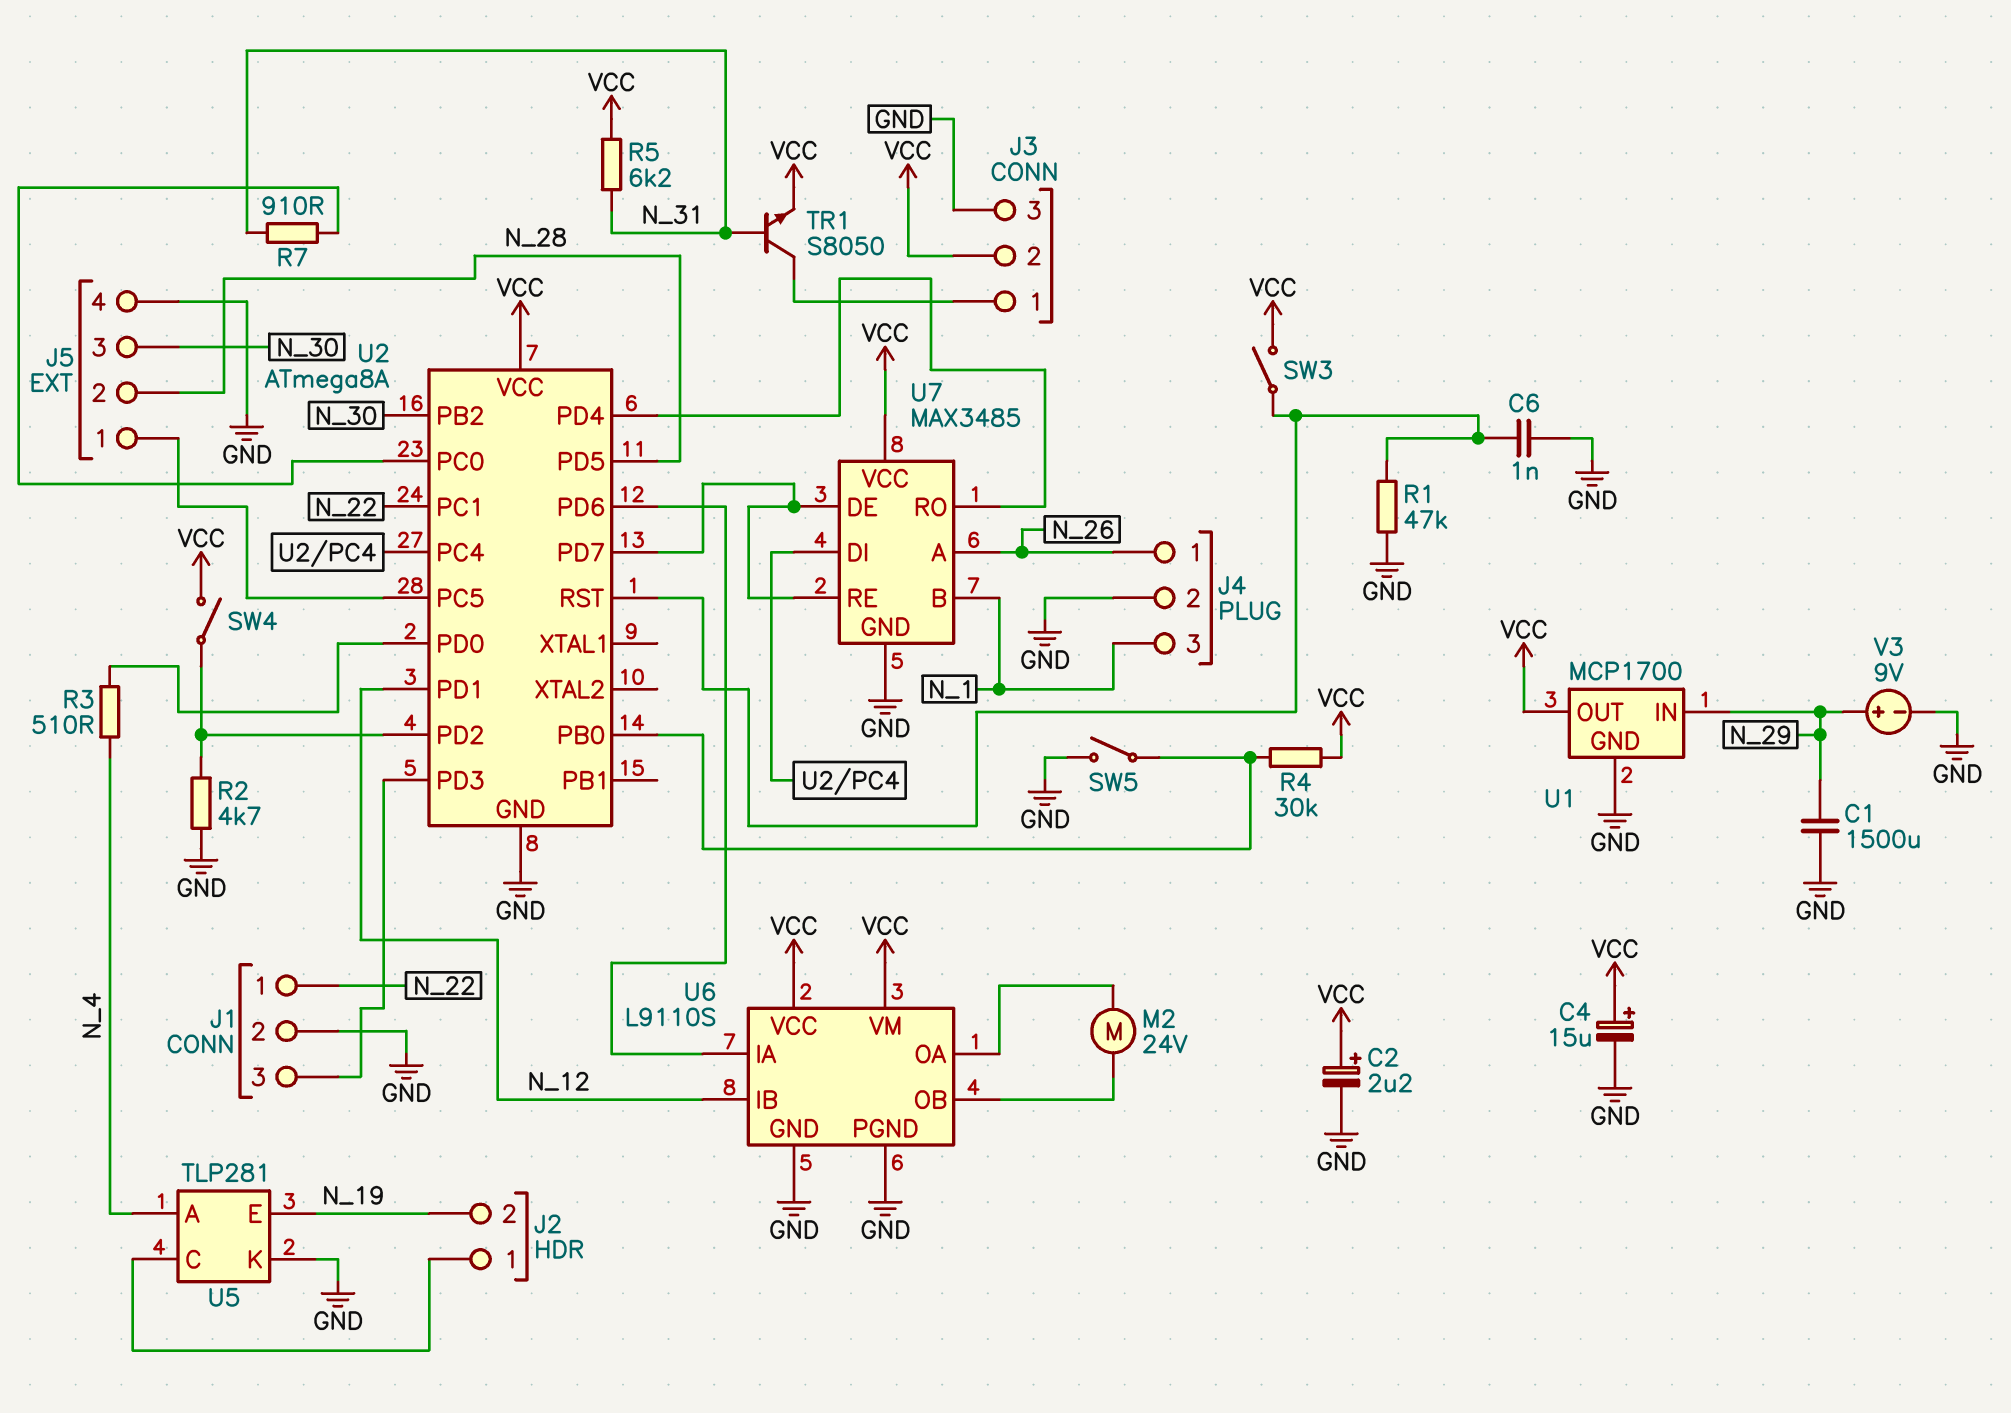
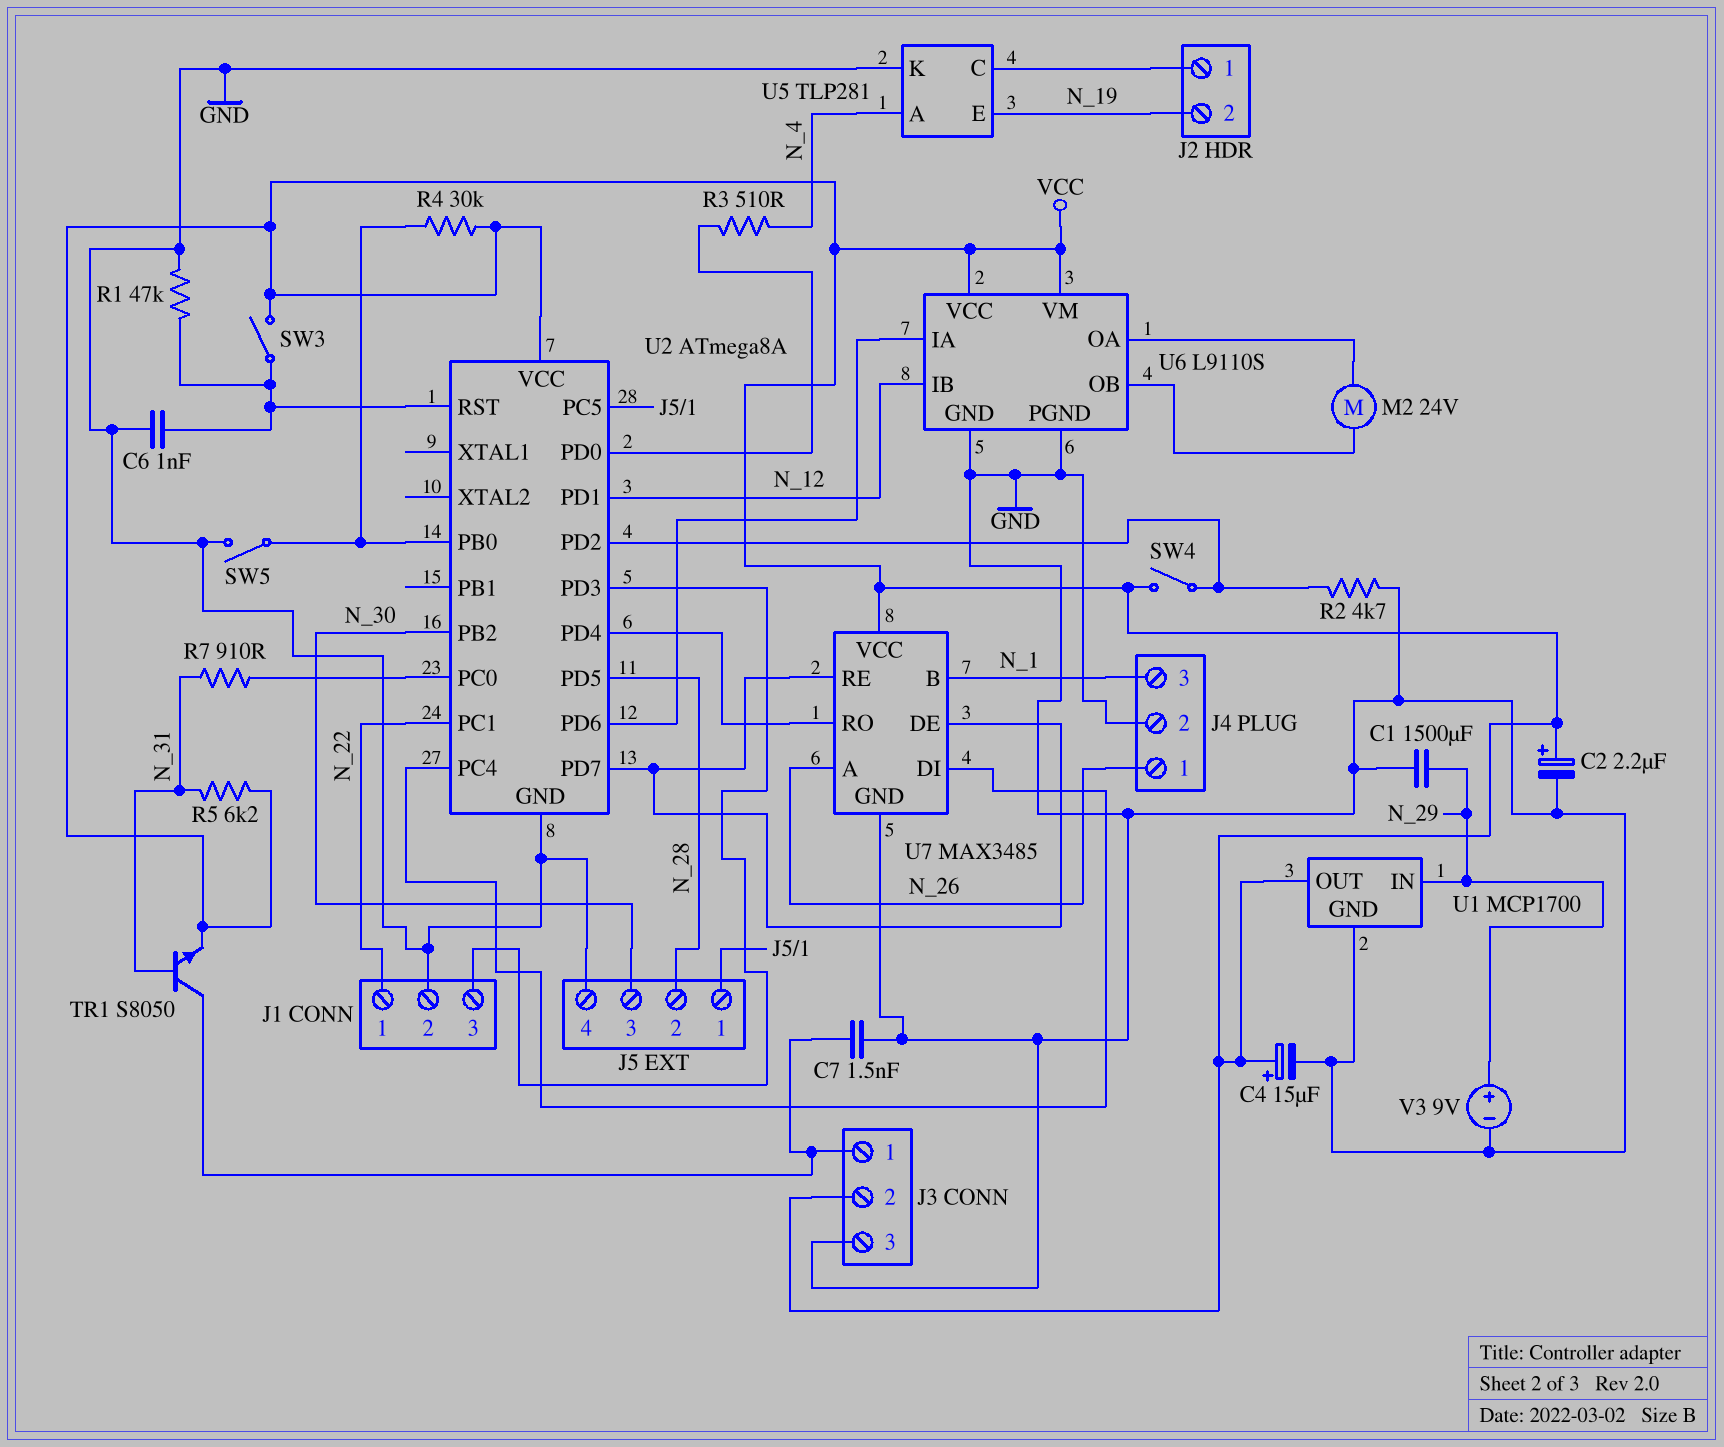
C7: none -> 1.5nF (GND, J3/1)

